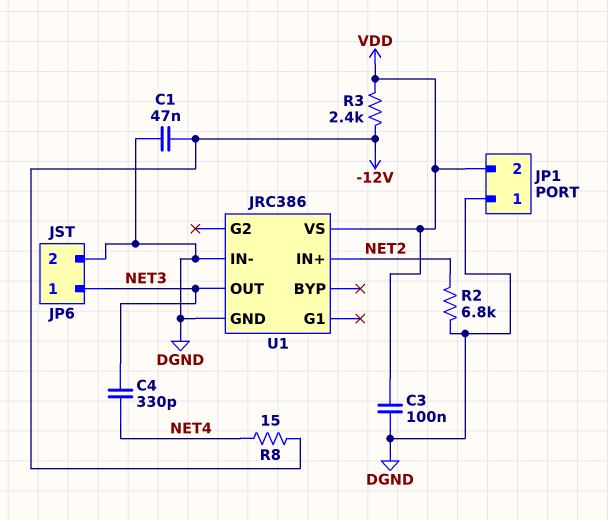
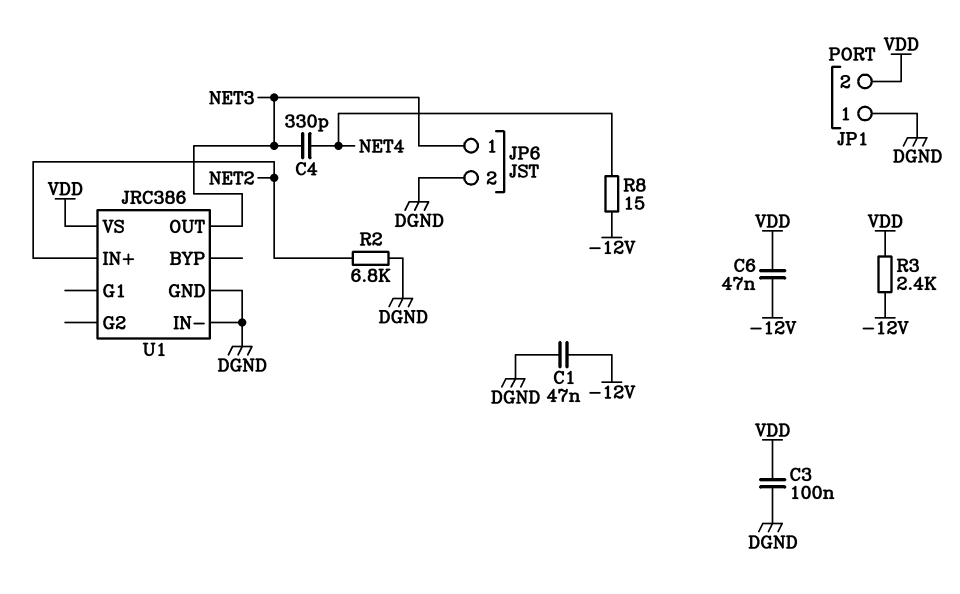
C6: none -> 47nF (-12V, VDD)

